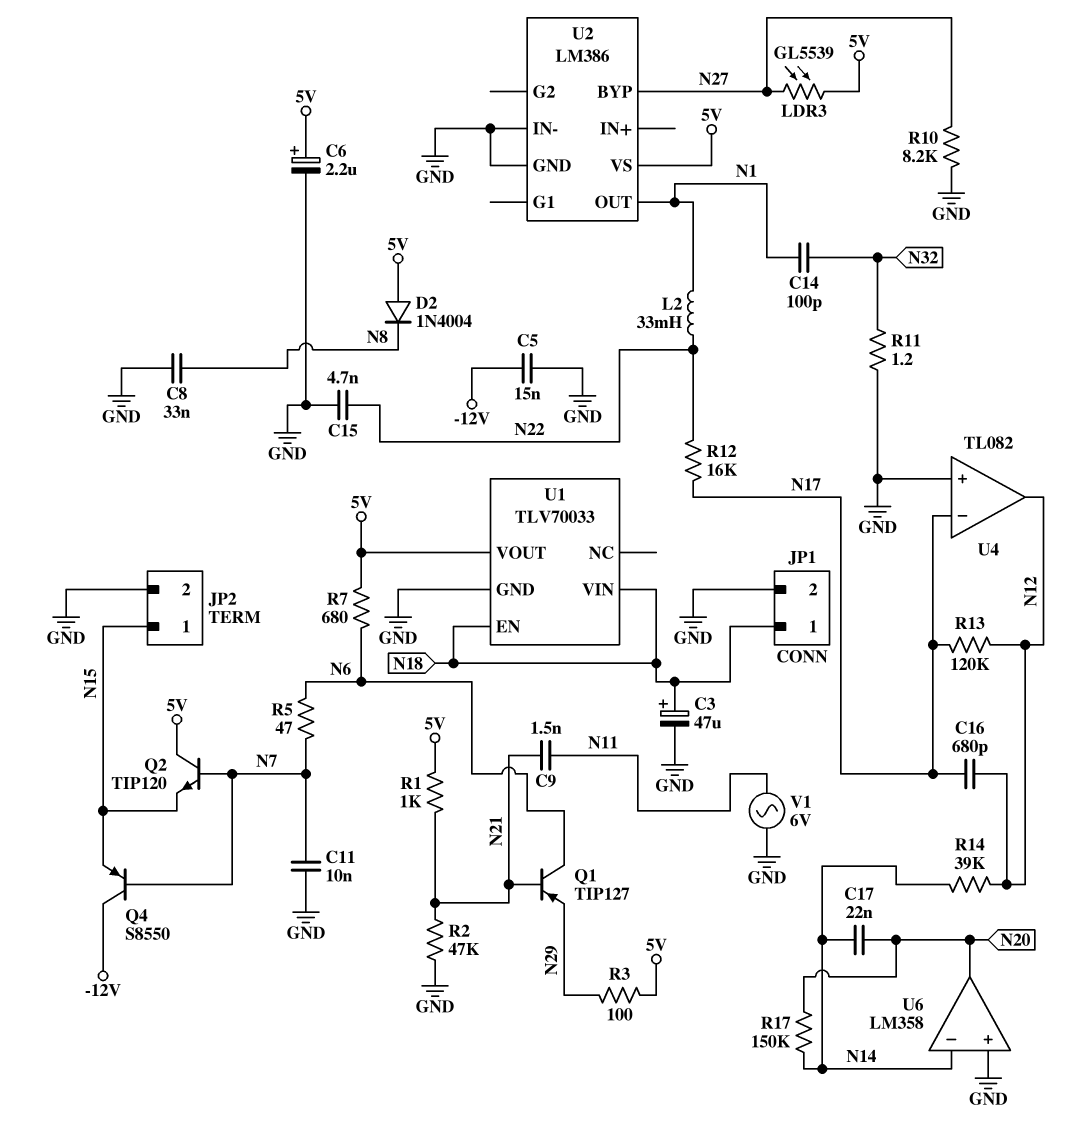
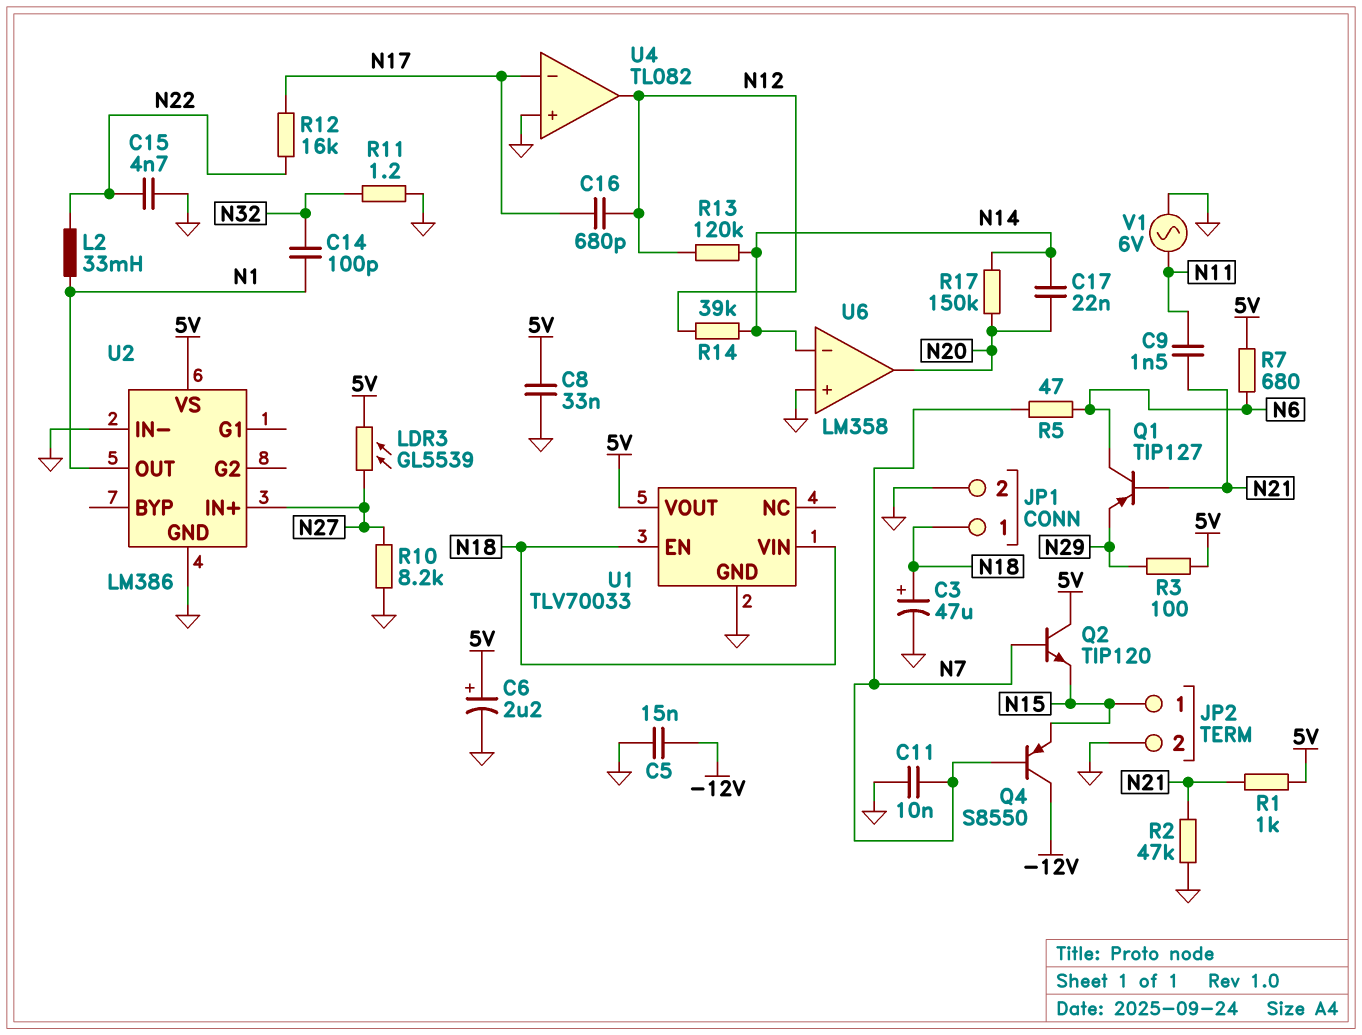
C8: 33nF (GND, N8) -> 33nF (5V, GND)
D2: diode 1N4004 (A 5V, K N8) -> none
R13: 120k (N12, N17) -> 120k (N12, N14)
U2 pin BYP: N27 -> none
U2 pin IN+: none -> N27

